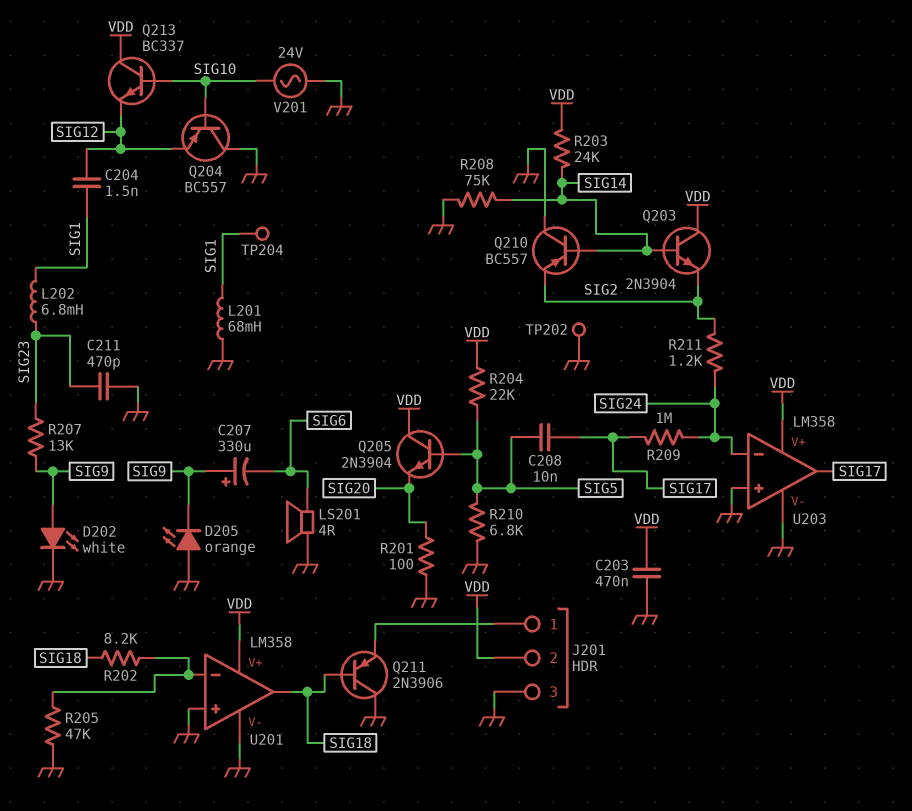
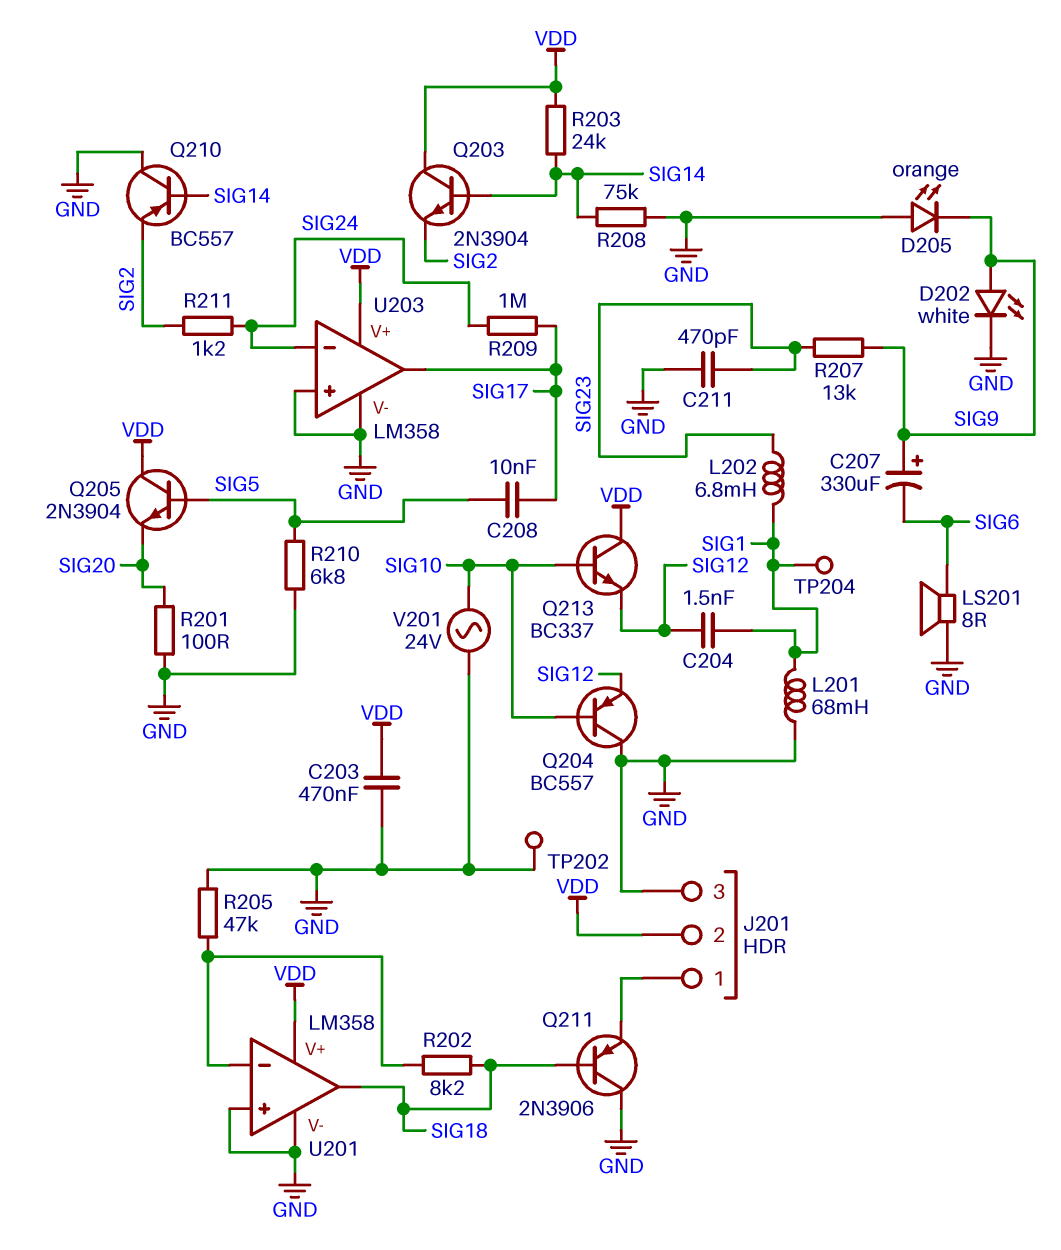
LS201: speaker 4R (GND, SIG6) -> speaker 8R (GND, SIG6)
R204: 22k (SIG5, VDD) -> none

